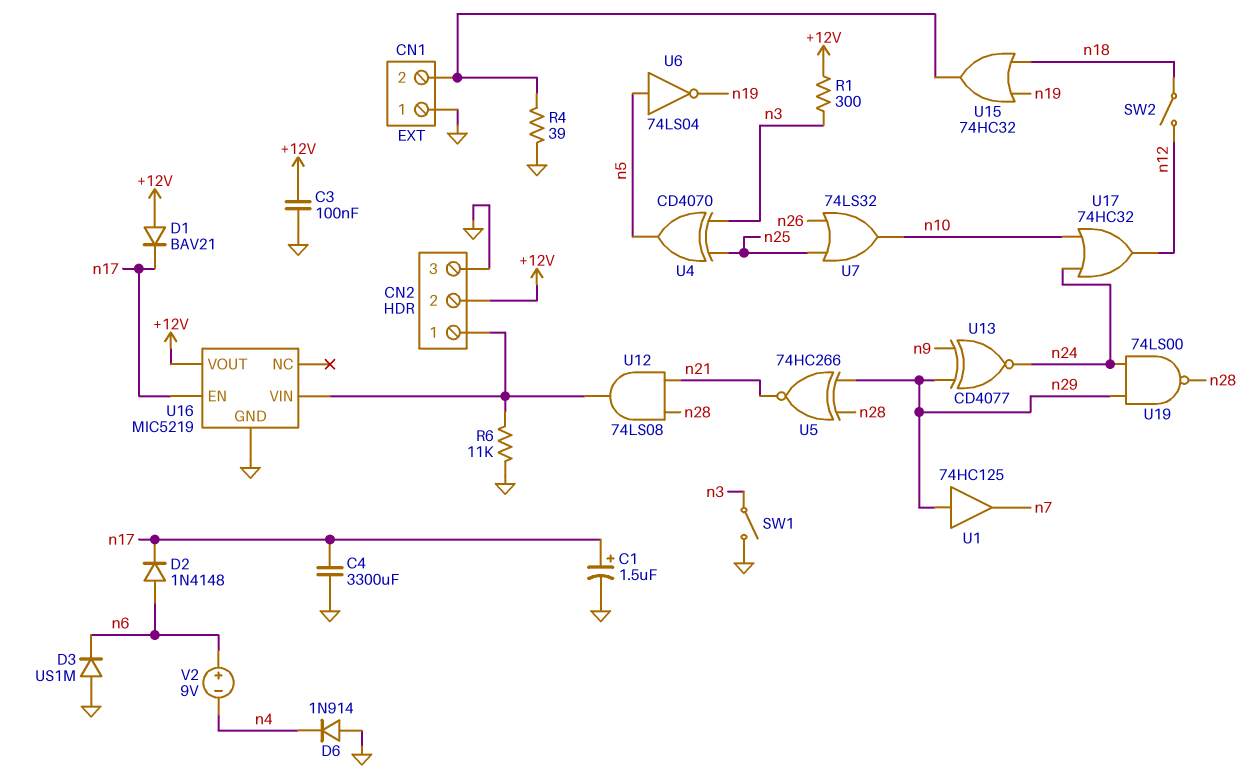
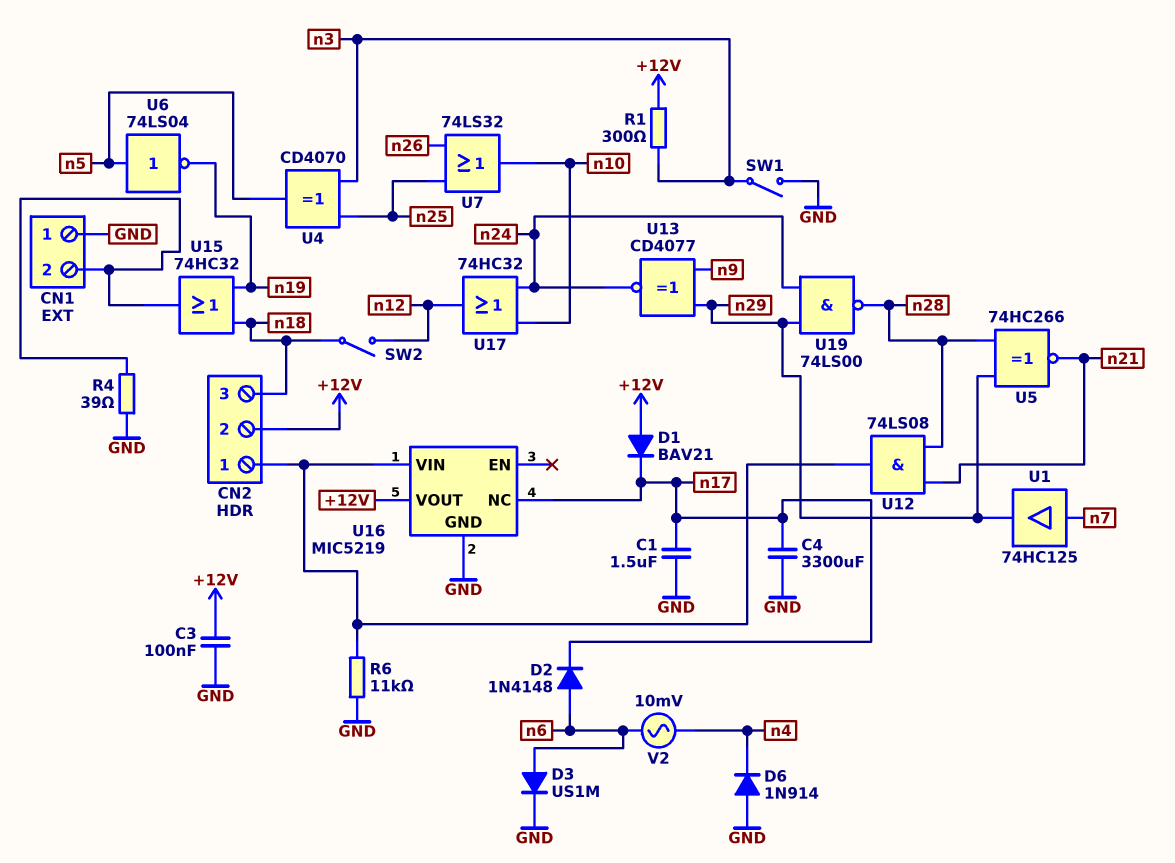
C1: 1.5uF (plus n17, minus GND) -> 1.5uF (GND, n17)
CN2 pin 3: GND -> n18
D3: diode US1M (A GND, K n6) -> diode US1M (A n6, K GND)
U1: buffer 74HC125 (in n29, out n7) -> buffer 74HC125 (in n7, out n29)
U16 pin EN: n17 -> none
U16 pin NC: none -> n17
V2: 9V (plus n6, minus n4) -> AC 10mV (n4, n6)

